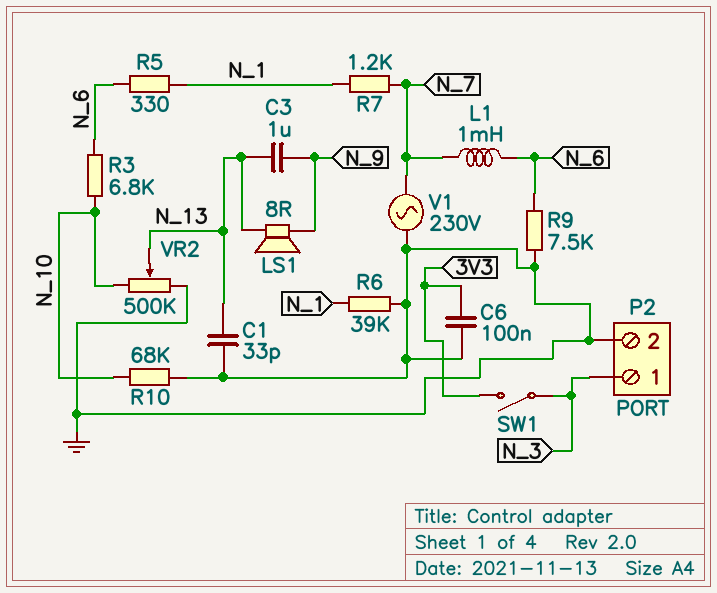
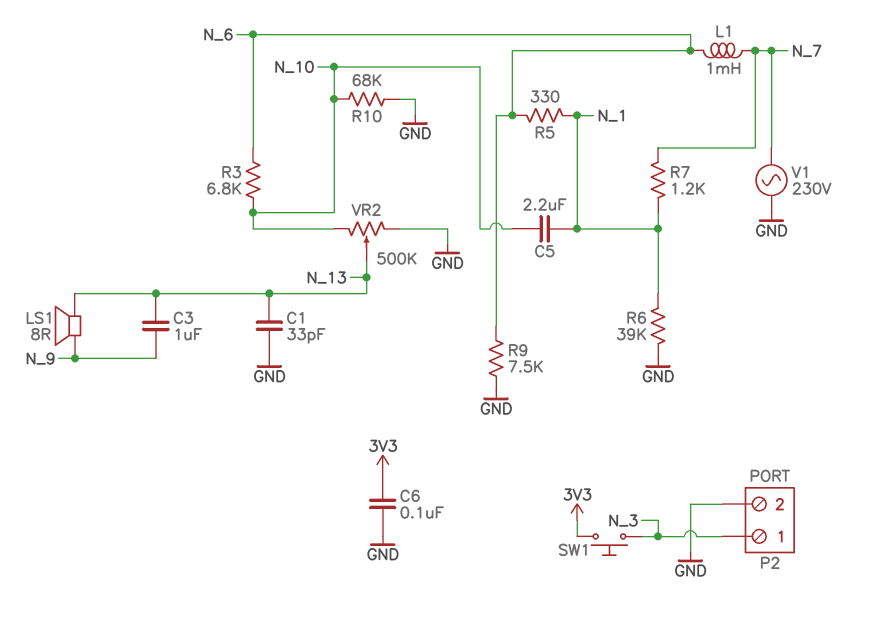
C5: none -> 2.2uF (N_1, N_10)
SW1: switch (3V3, N_3) -> button (3V3, N_3)

